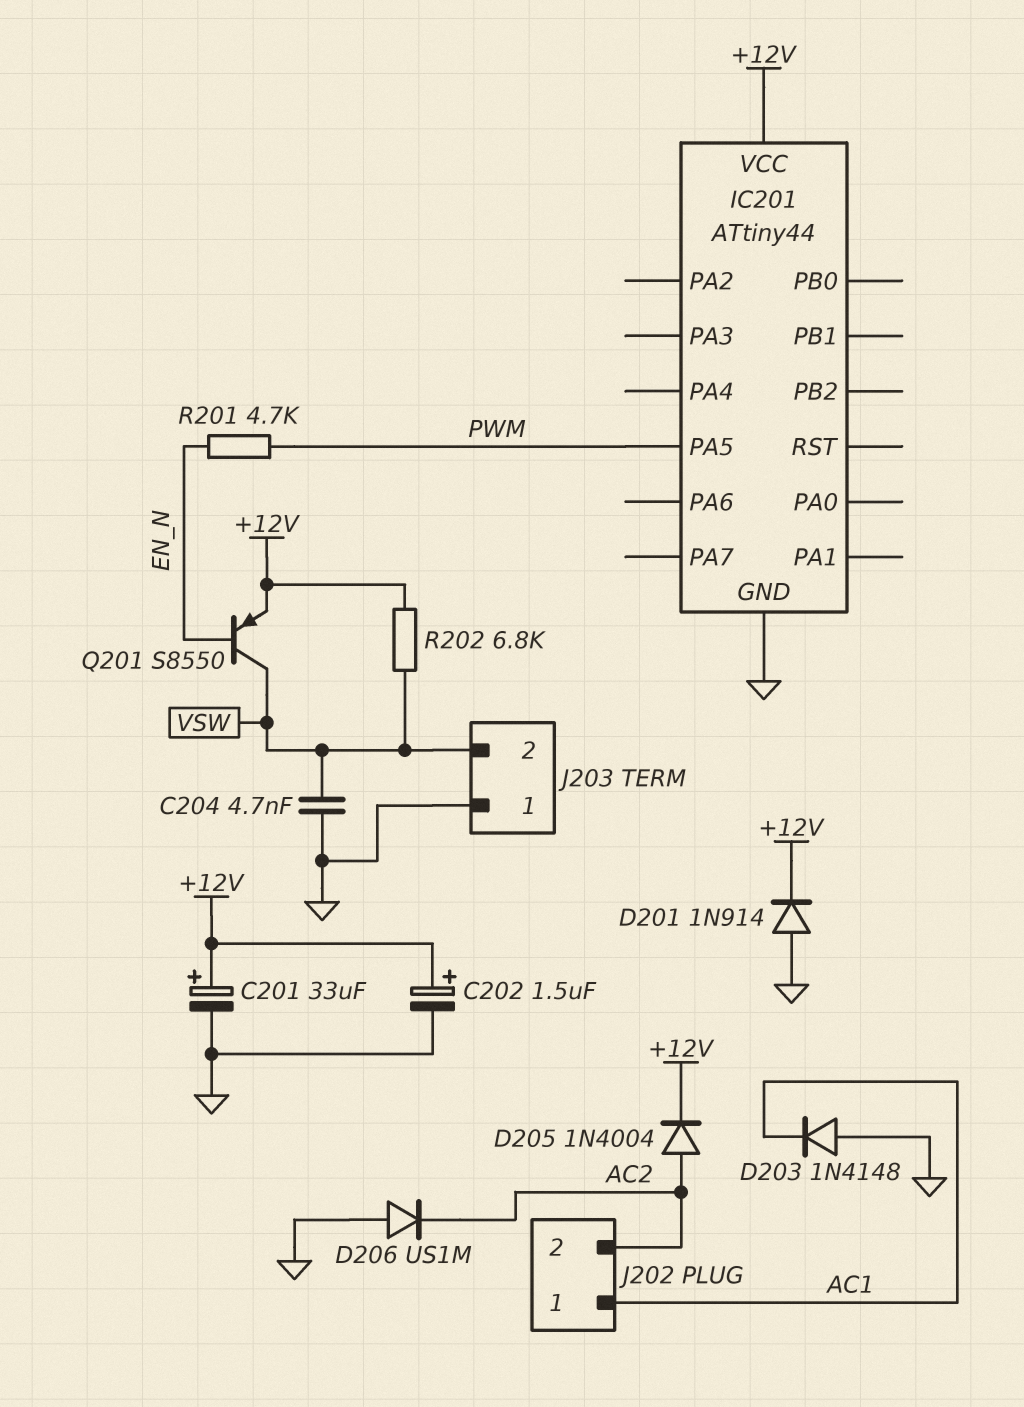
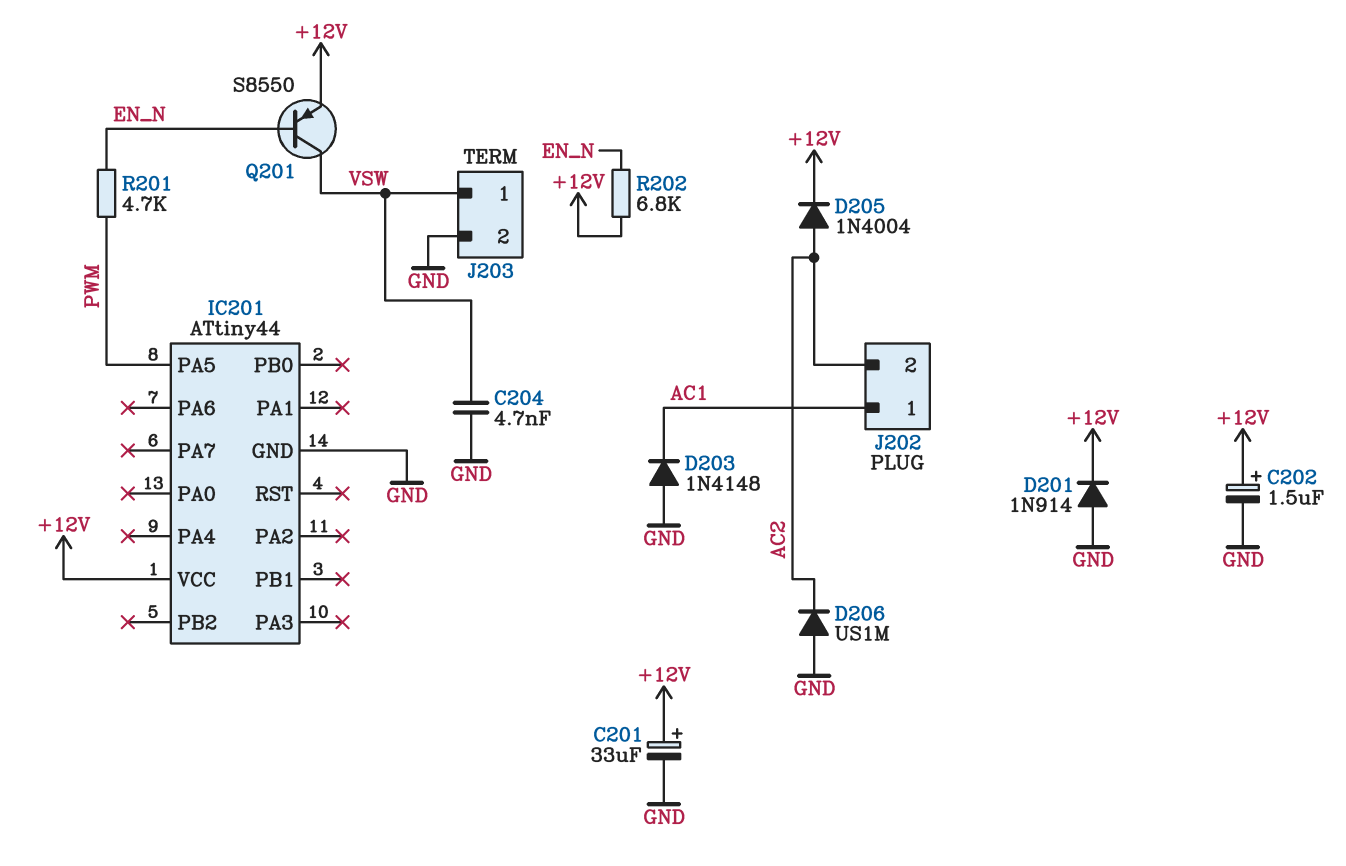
J203 pin 1: GND -> VSW
J203 pin 2: VSW -> GND
R202: 6.8k (+12V, VSW) -> 6.8k (+12V, EN_N)

